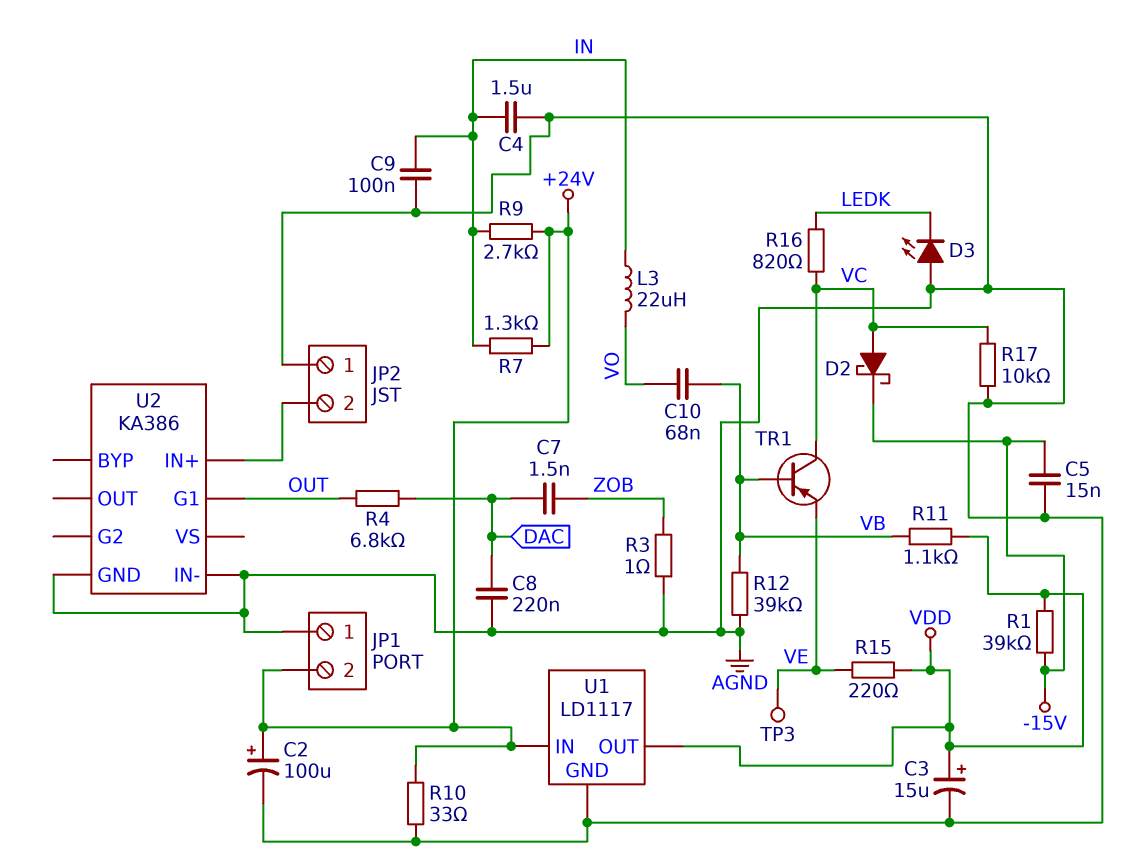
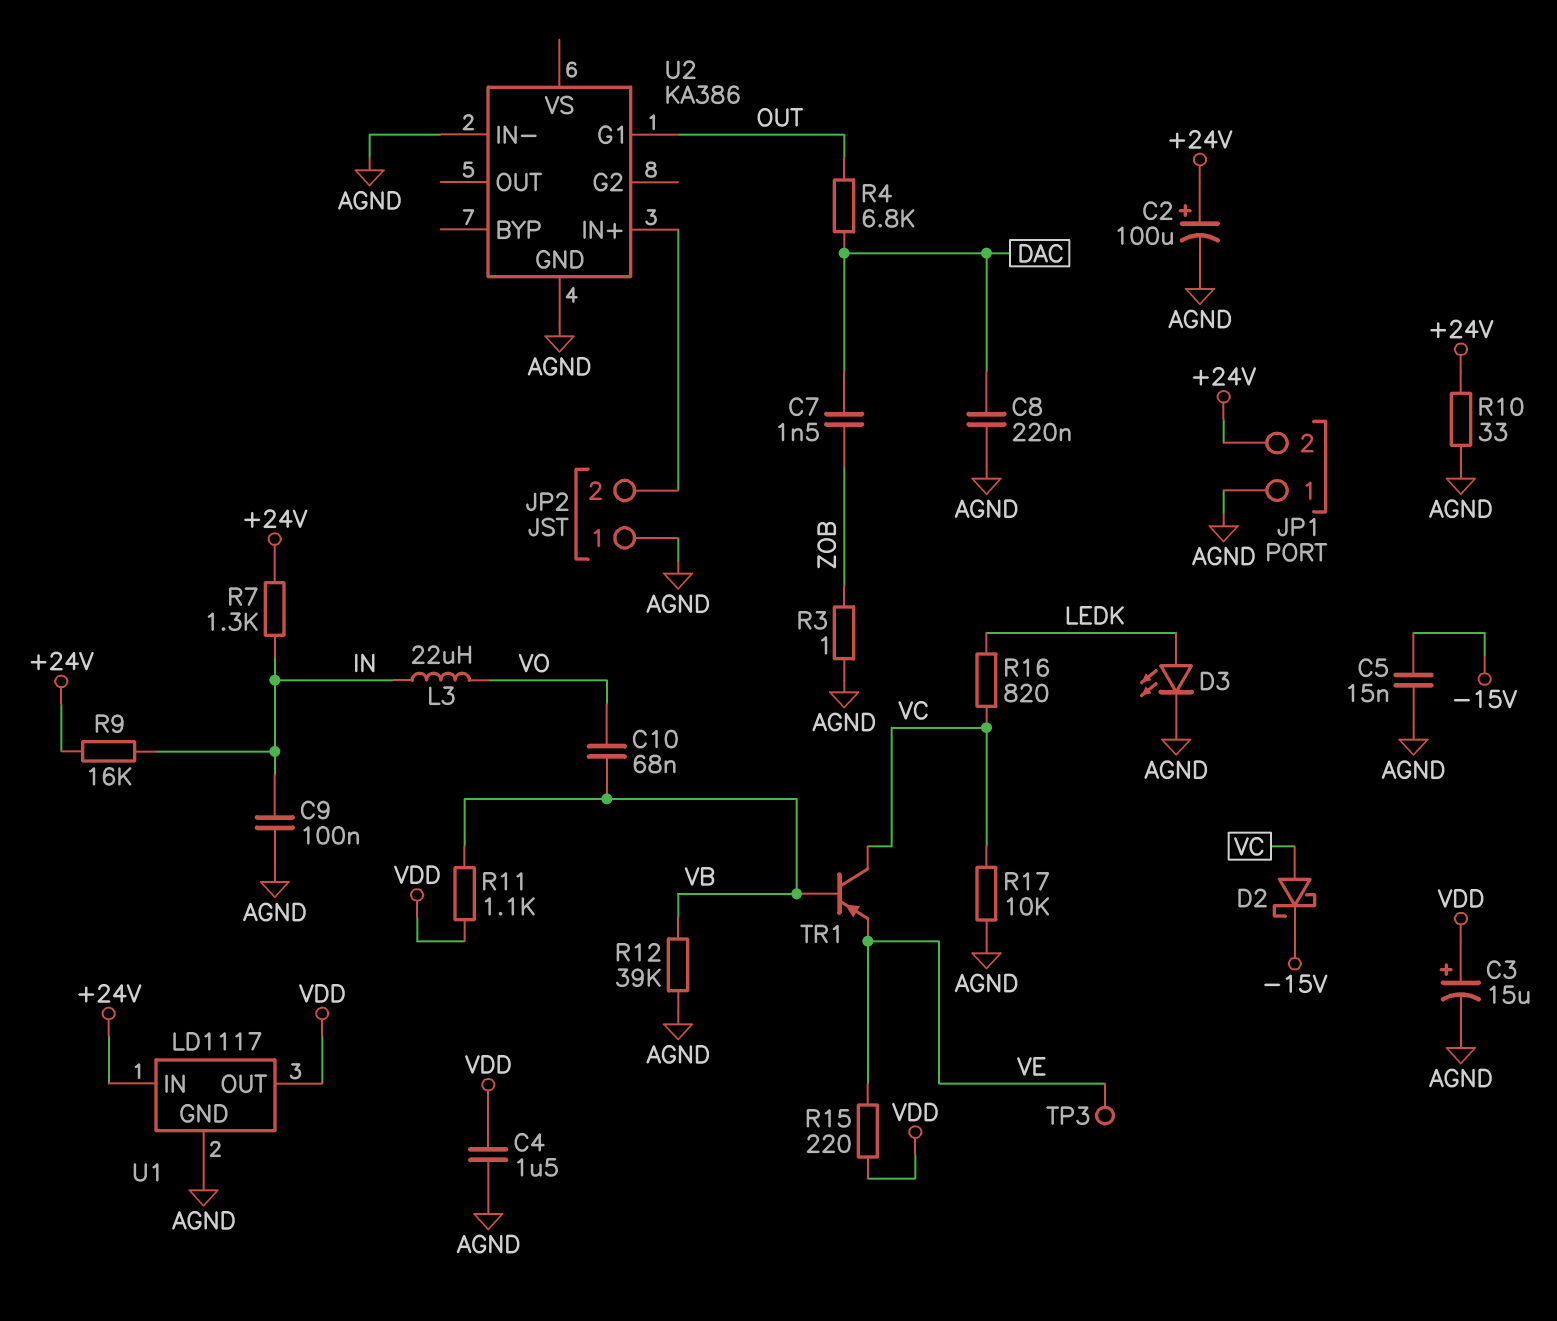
C4: 1.5uF (AGND, IN) -> 1.5uF (AGND, VDD)
D3: LED (A AGND, K LEDK) -> LED (A LEDK, K AGND)
R1: 39k (-15V, VDD) -> none
R9: 2.7k (+24V, IN) -> 16k (+24V, IN)

